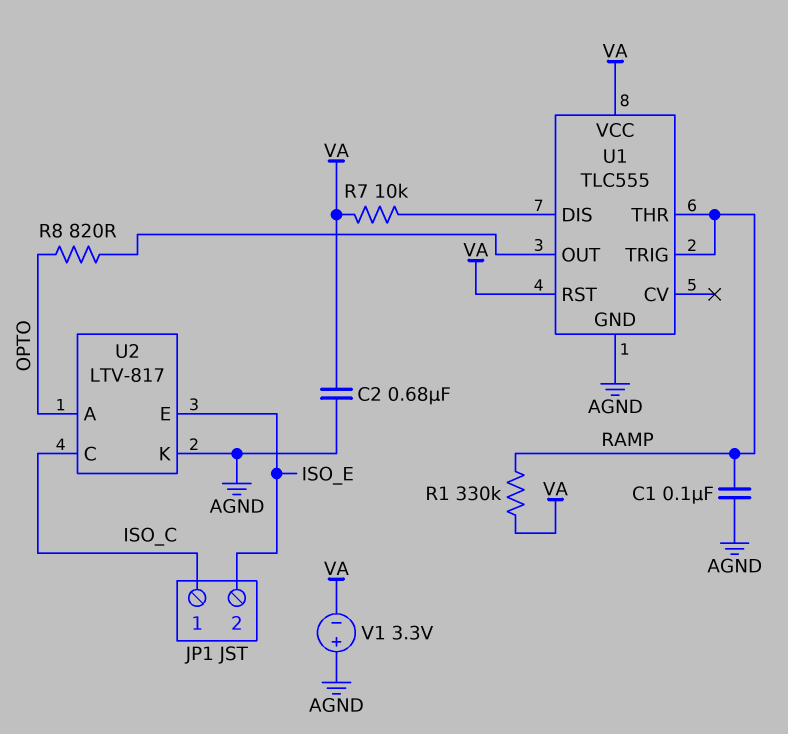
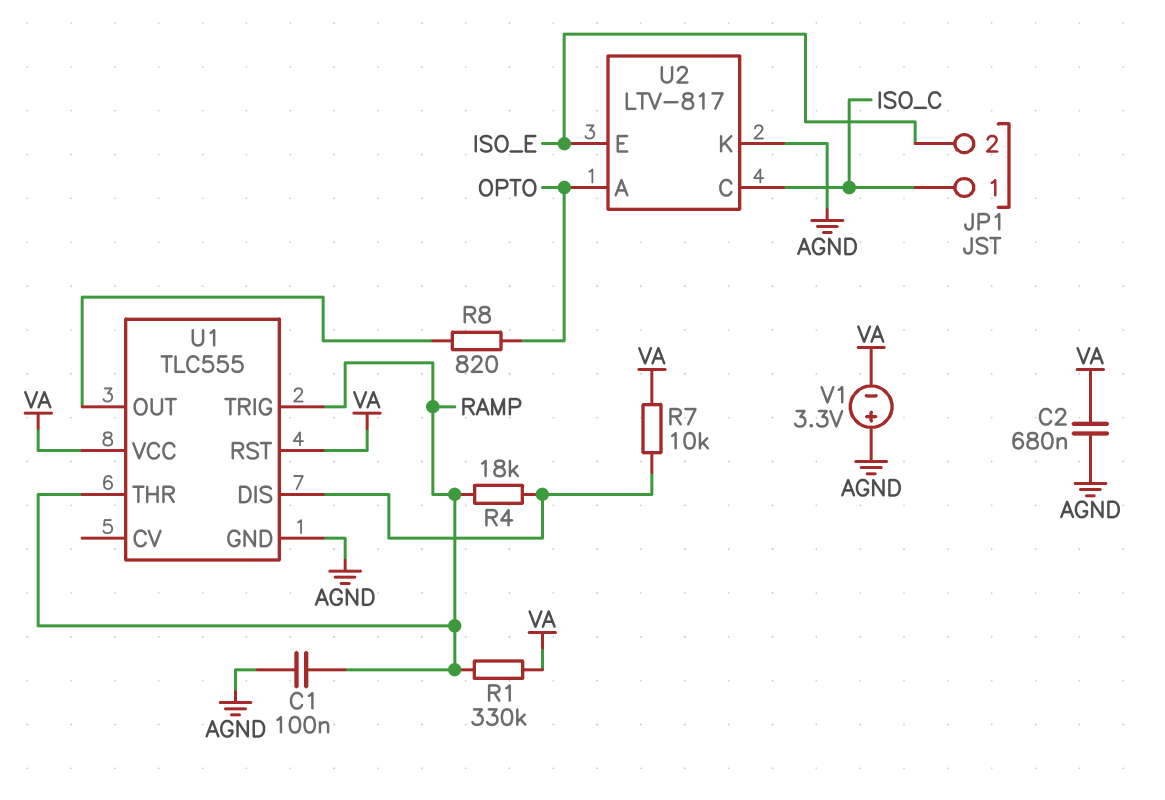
R4: none -> 18k (RAMP, U1/DIS)

